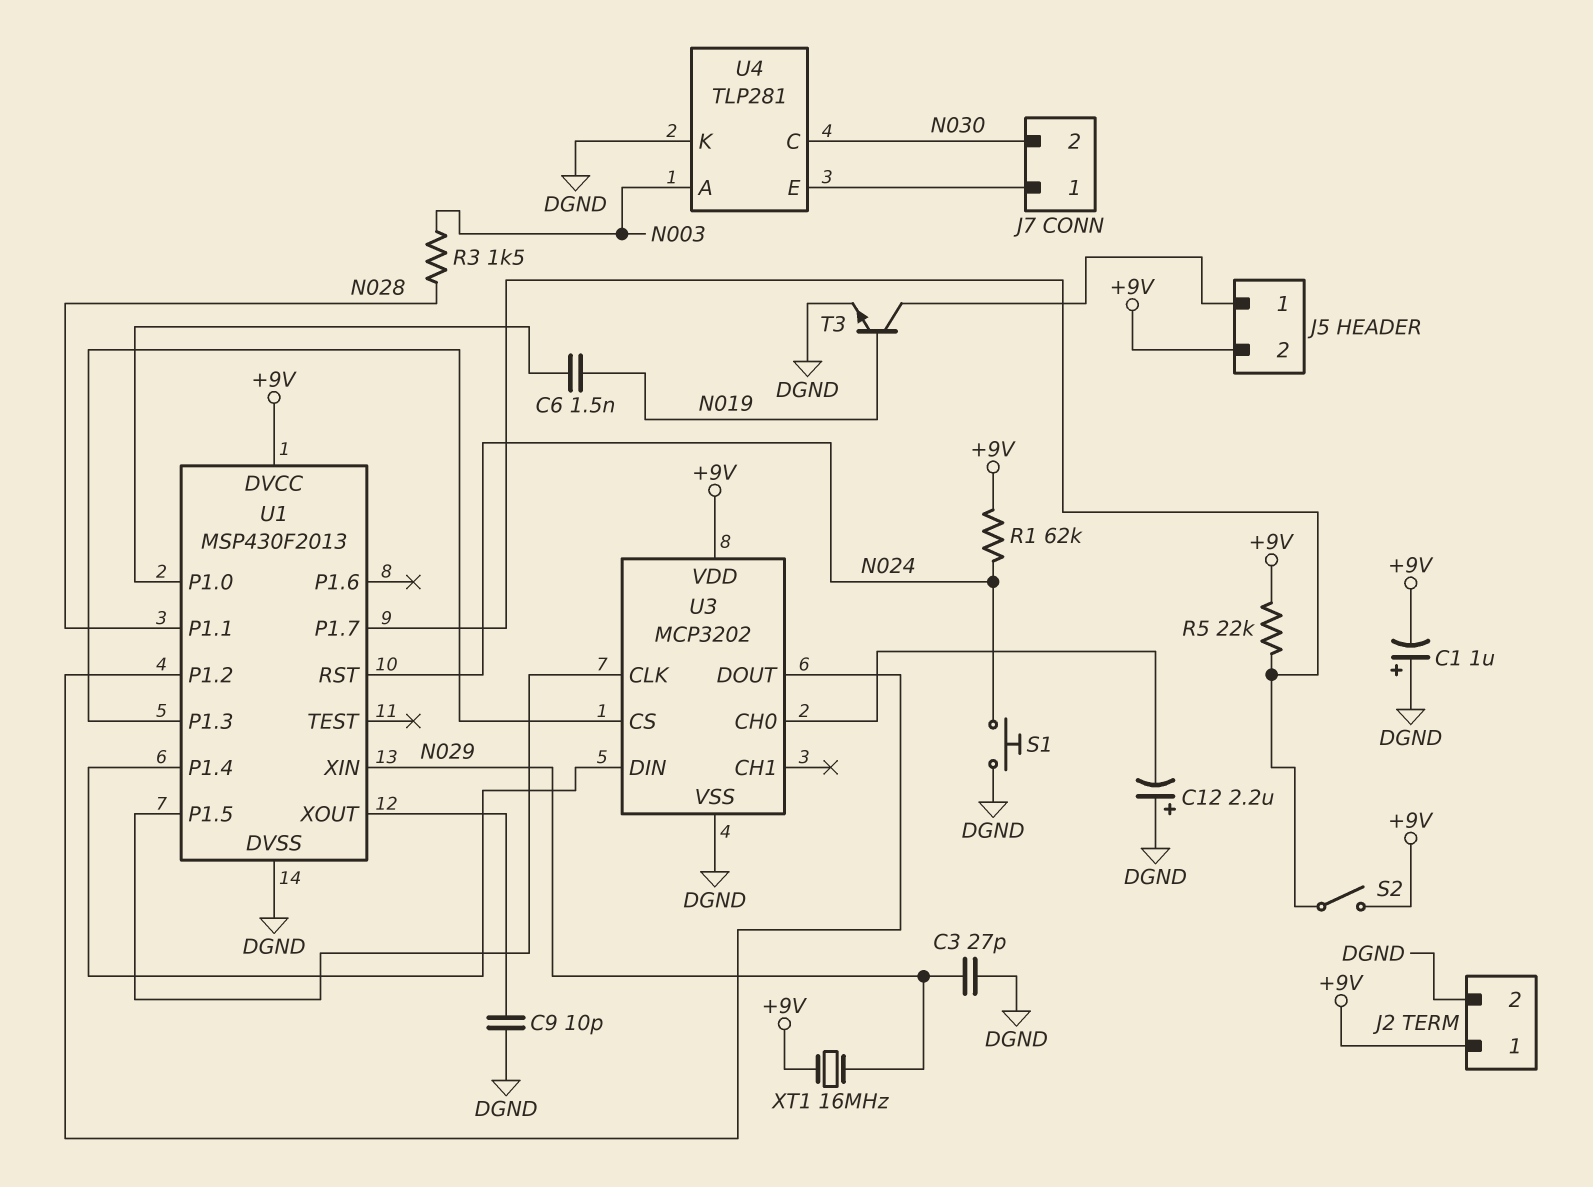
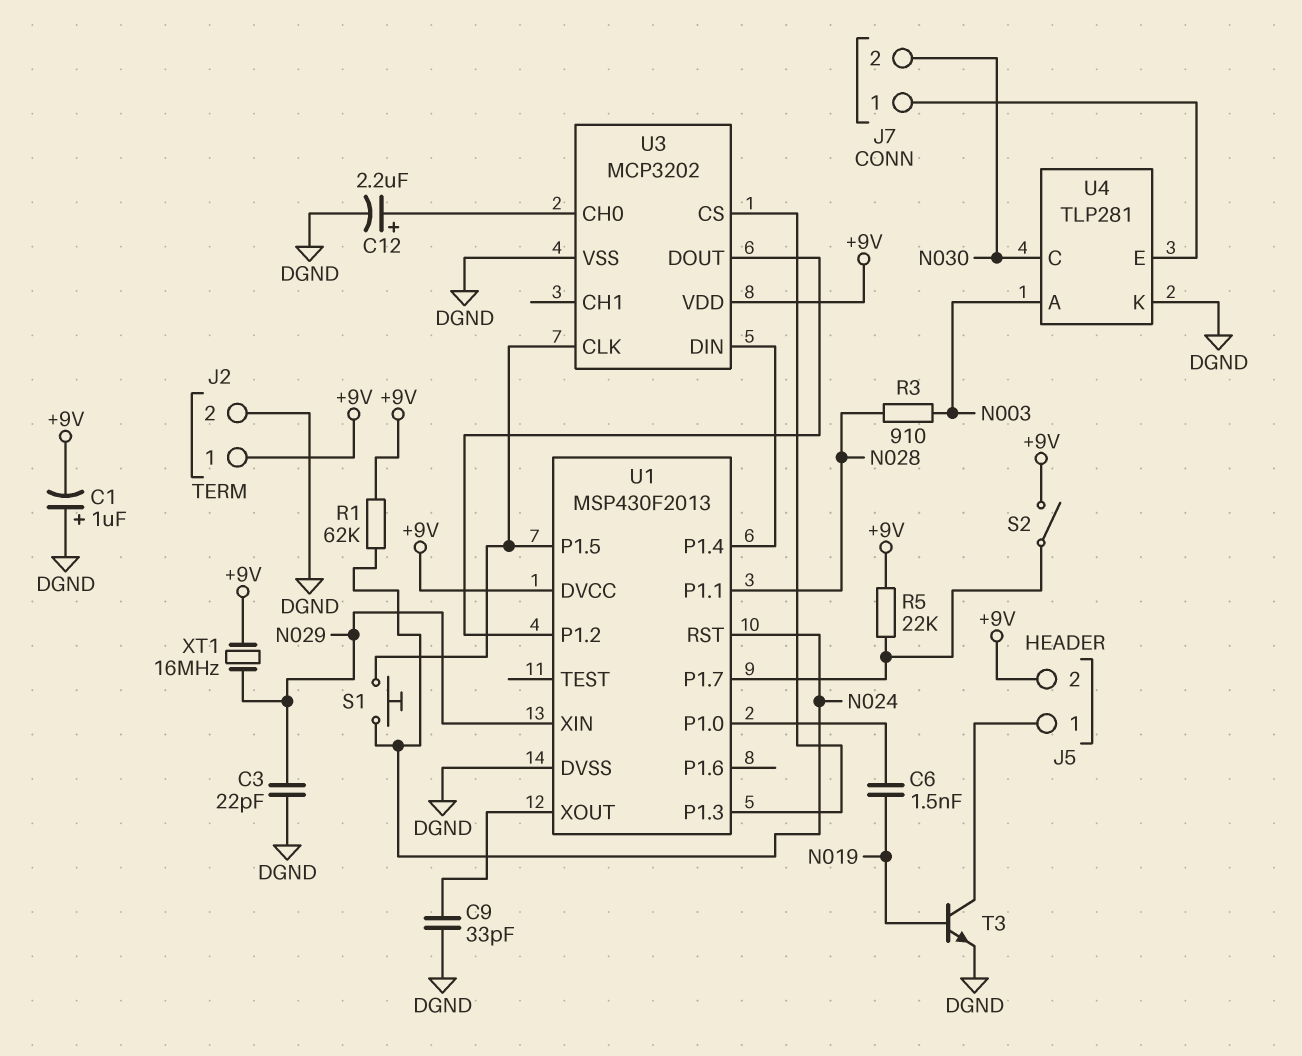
C3: 27pF (DGND, N029) -> 22pF (DGND, N029)
C9: 10pF (DGND, U1/XOUT) -> 33pF (DGND, U1/XOUT)
C12: 2.2uF (plus DGND, minus U3/CH0) -> 2.2uF (plus U3/CH0, minus DGND)
R3: 1.5k (N003, N028) -> 910 (N003, N028)
S1: button (DGND, N024) -> button (N024, U1/P1.5)

